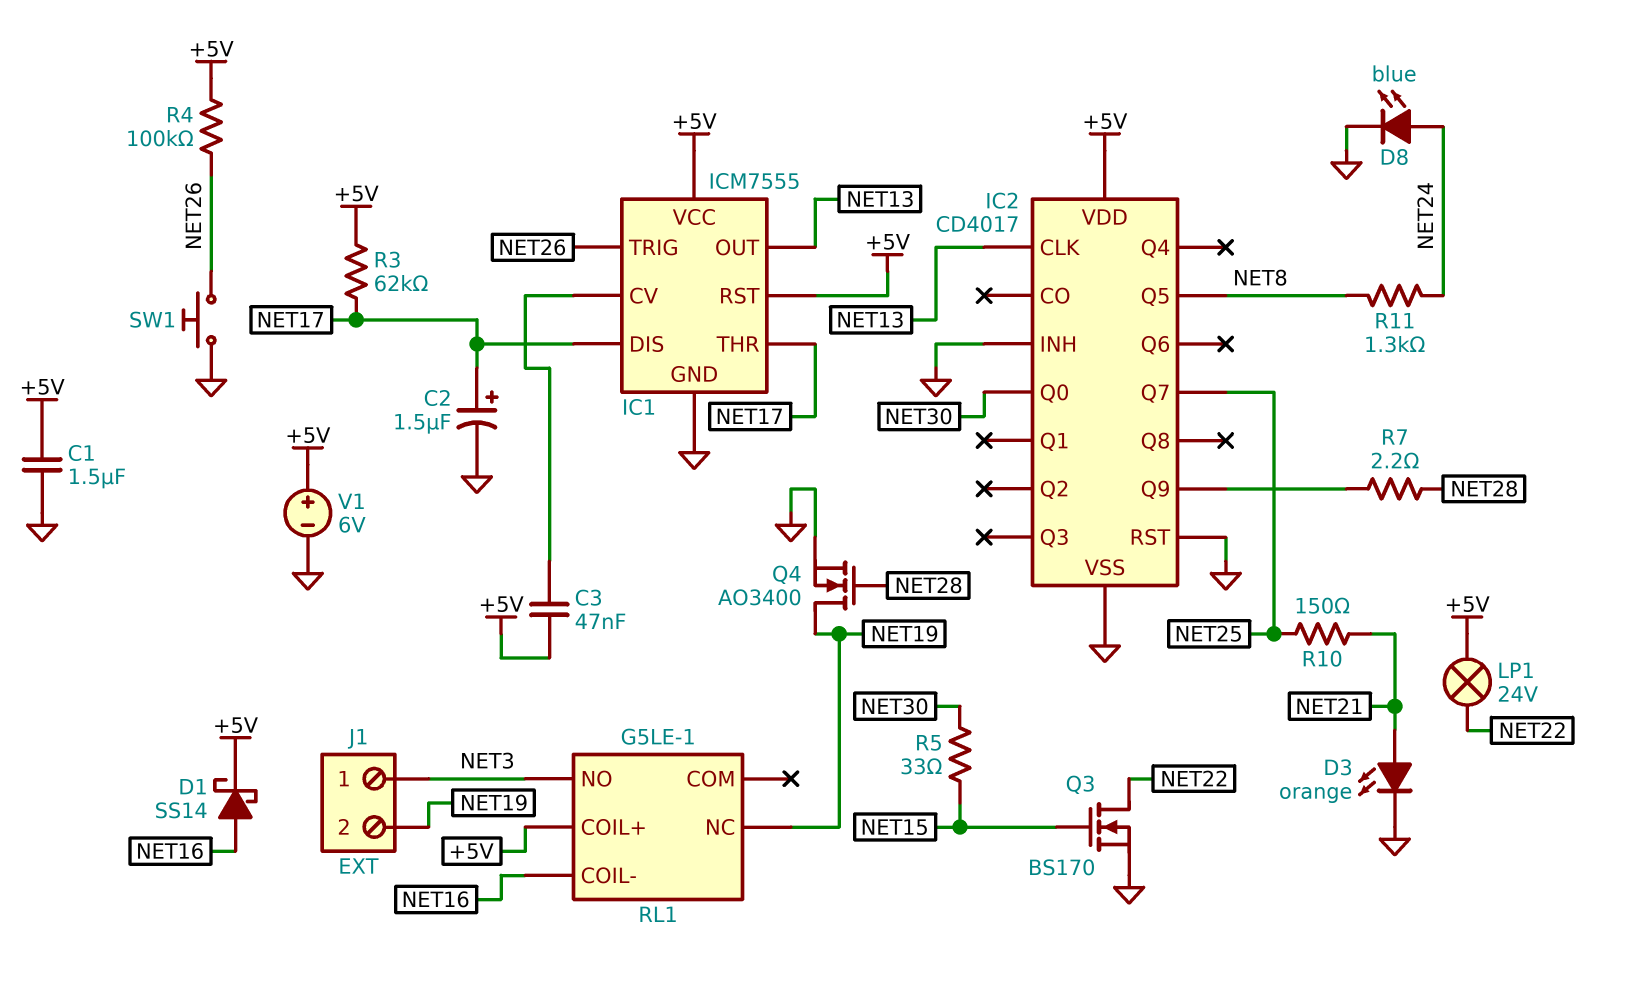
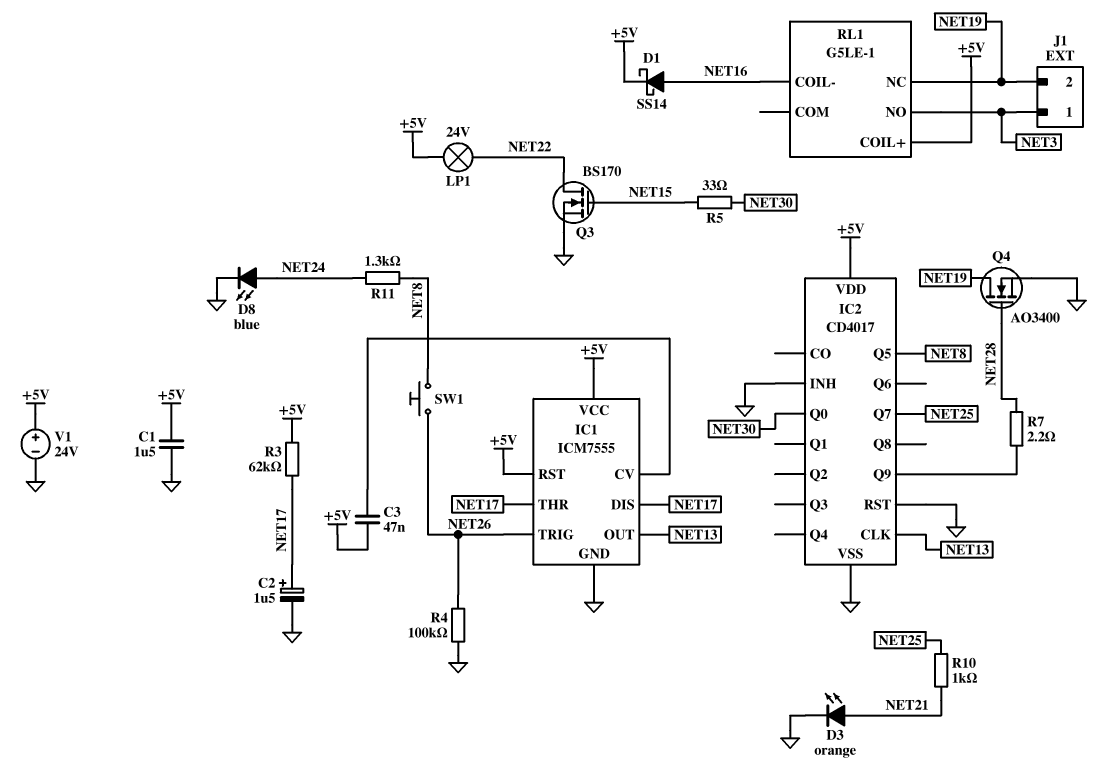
R4: 100k (+5V, NET26) -> 100k (GND, NET26)
R10: 150 (NET21, NET25) -> 1k (NET21, NET25)
SW1: button (GND, NET26) -> button (NET8, NET26)
V1: 6V (plus +5V, minus GND) -> 24V (plus +5V, minus GND)

